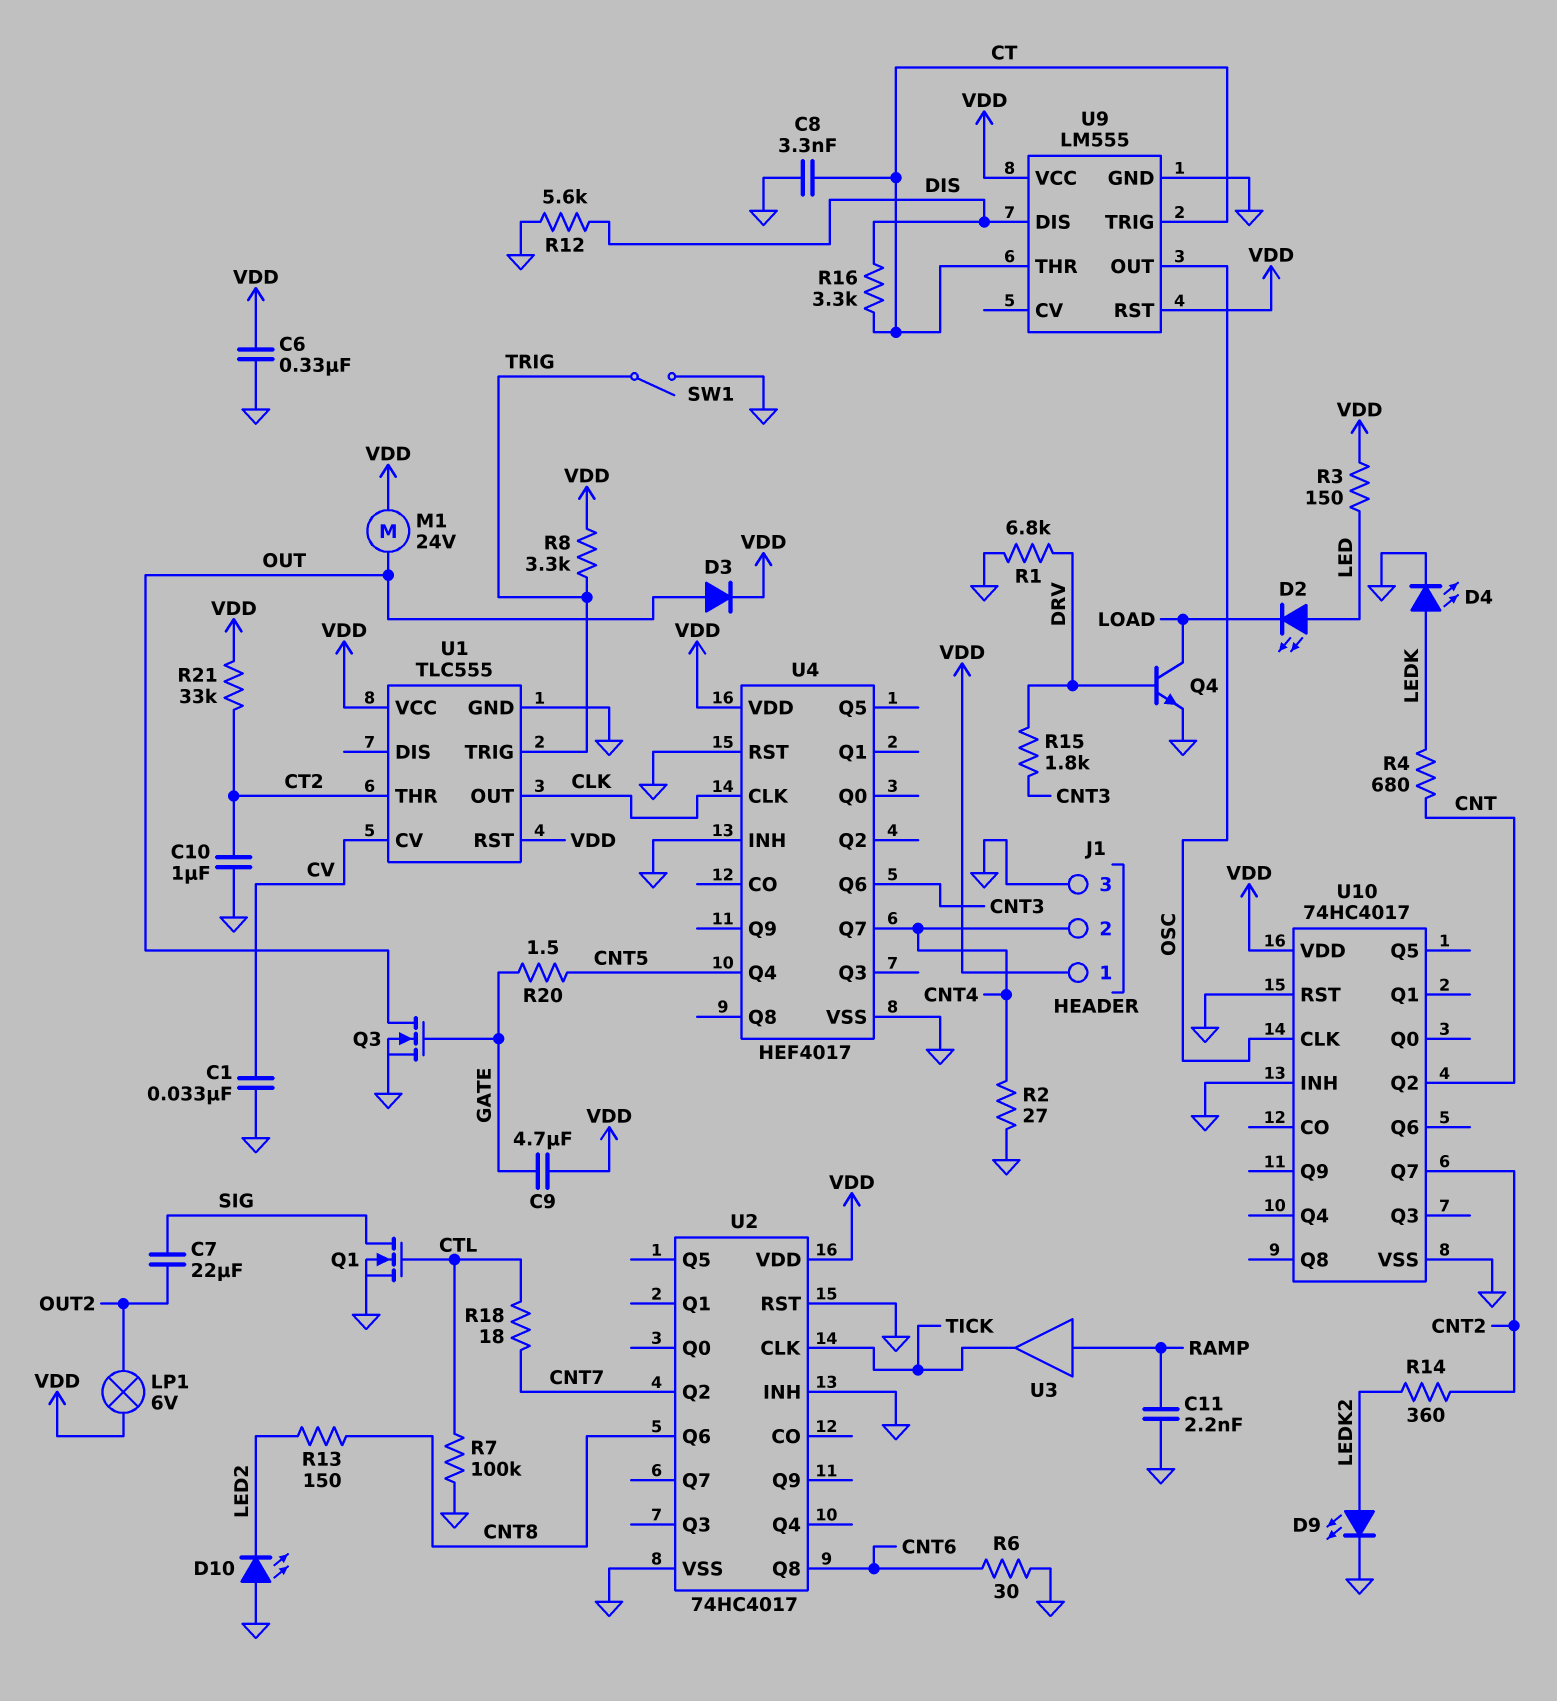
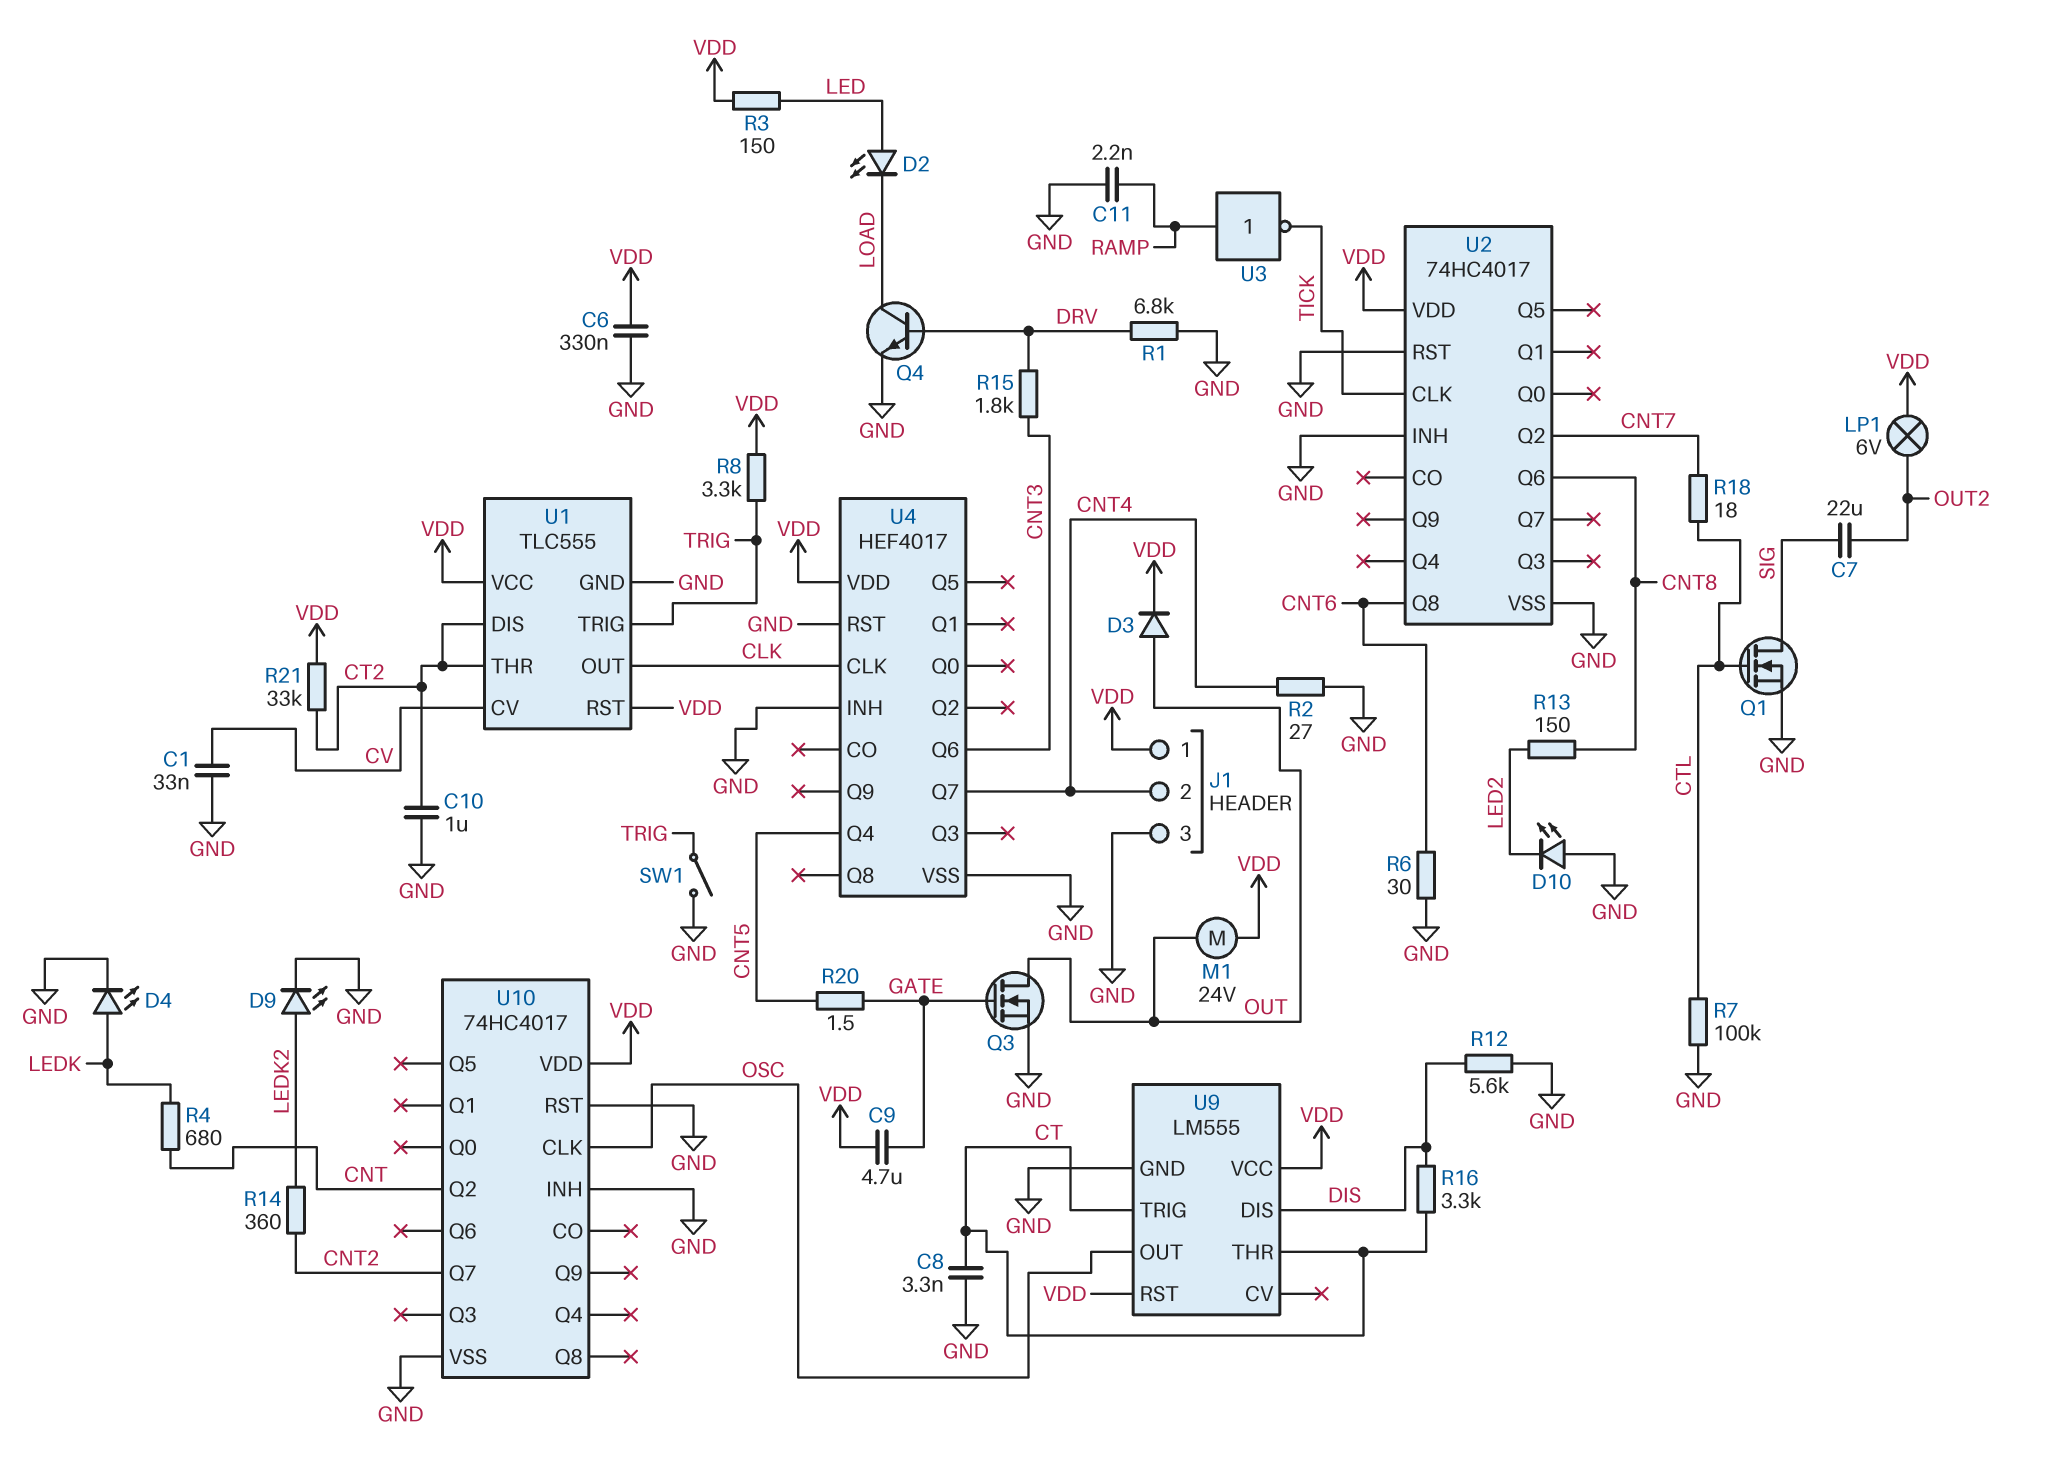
U1 pin DIS: none -> CT2
U3: buffer (in RAMP, out TICK) -> NOT (in RAMP, out TICK)

